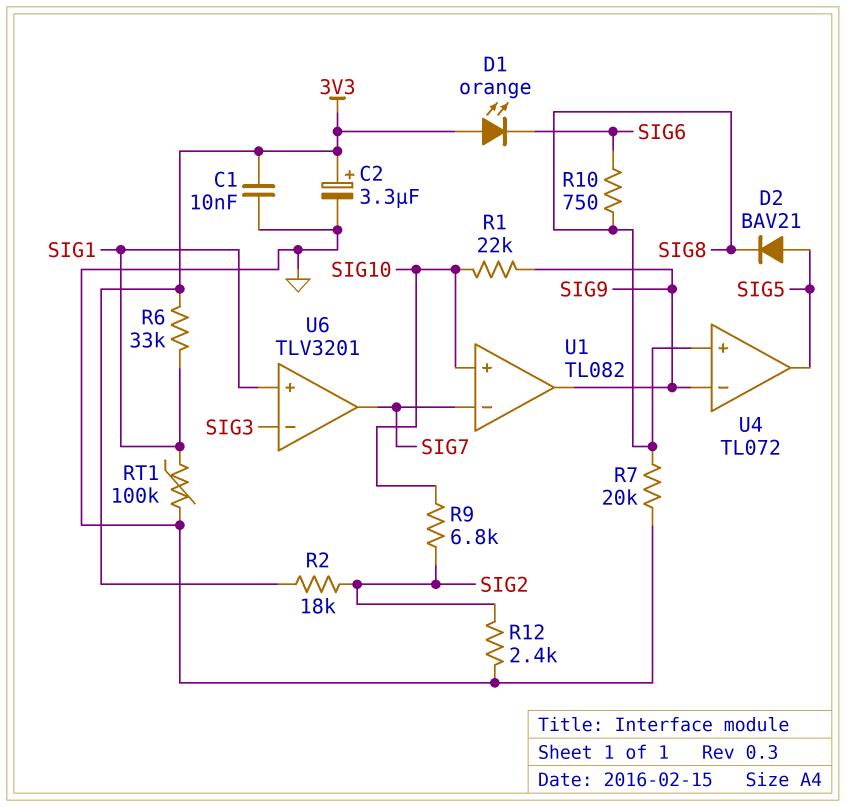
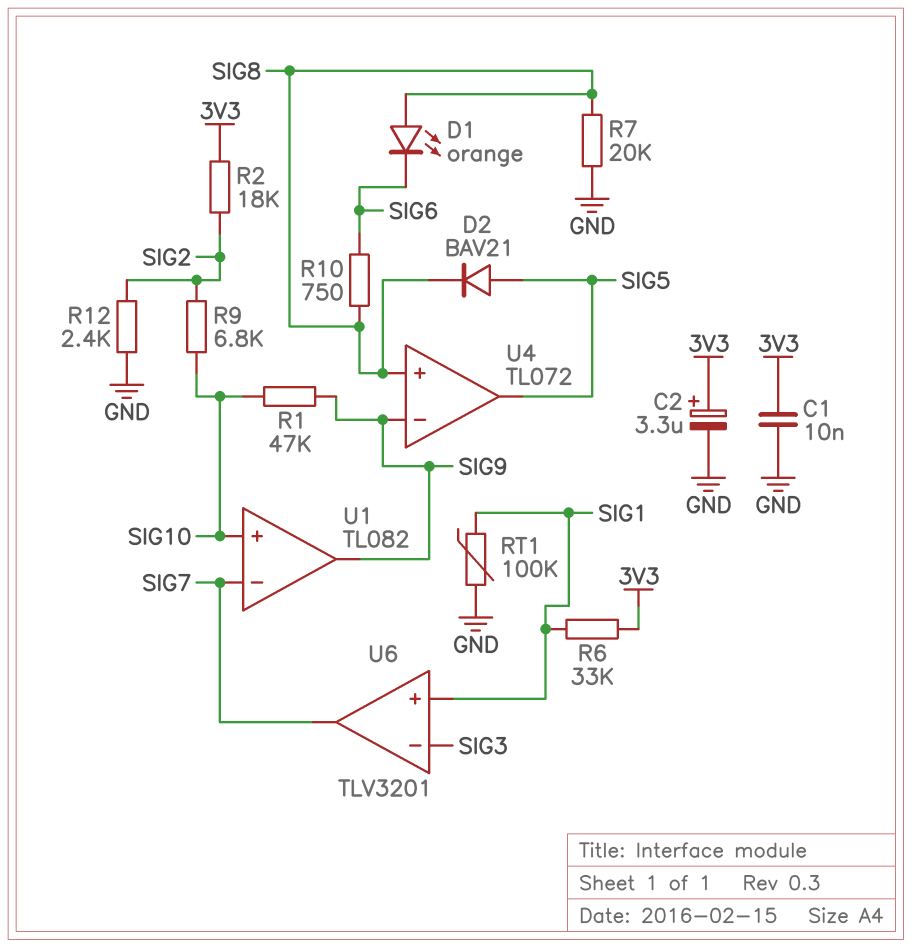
D1: LED orange (A 3V3, K SIG6) -> LED orange (A SIG8, K SIG6)
R1: 22k (SIG9, SIG10) -> 47k (SIG9, SIG10)

